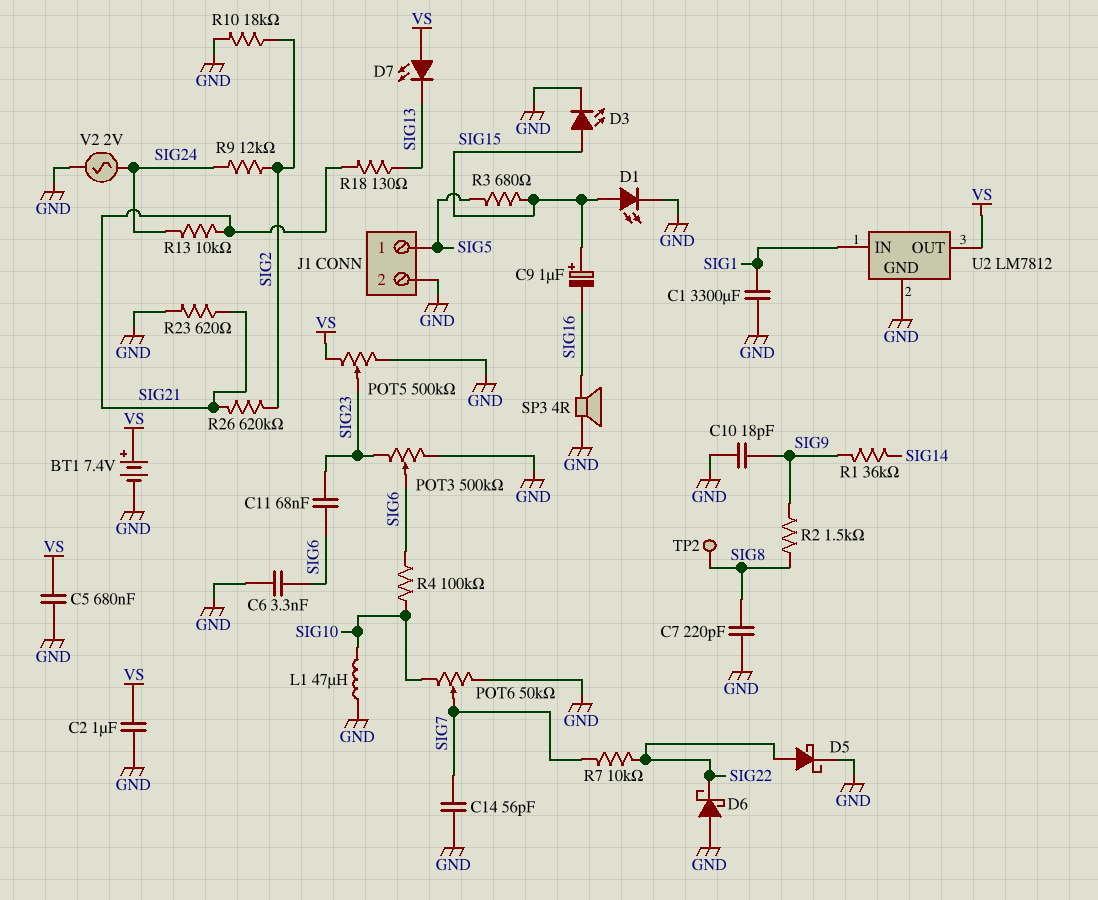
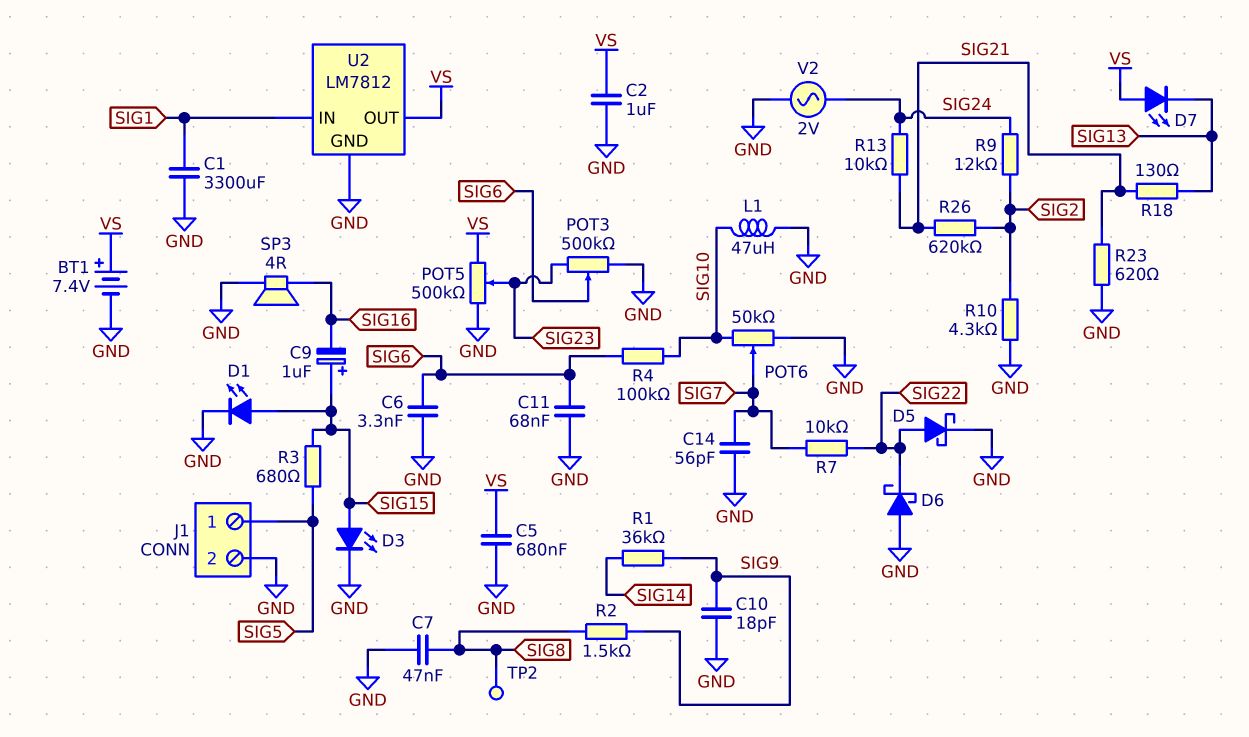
C7: 220pF (GND, SIG8) -> 47nF (GND, SIG8)
C11: 68nF (SIG6, SIG23) -> 68nF (GND, SIG6)
R10: 18k (GND, SIG2) -> 4.3k (GND, SIG2)

